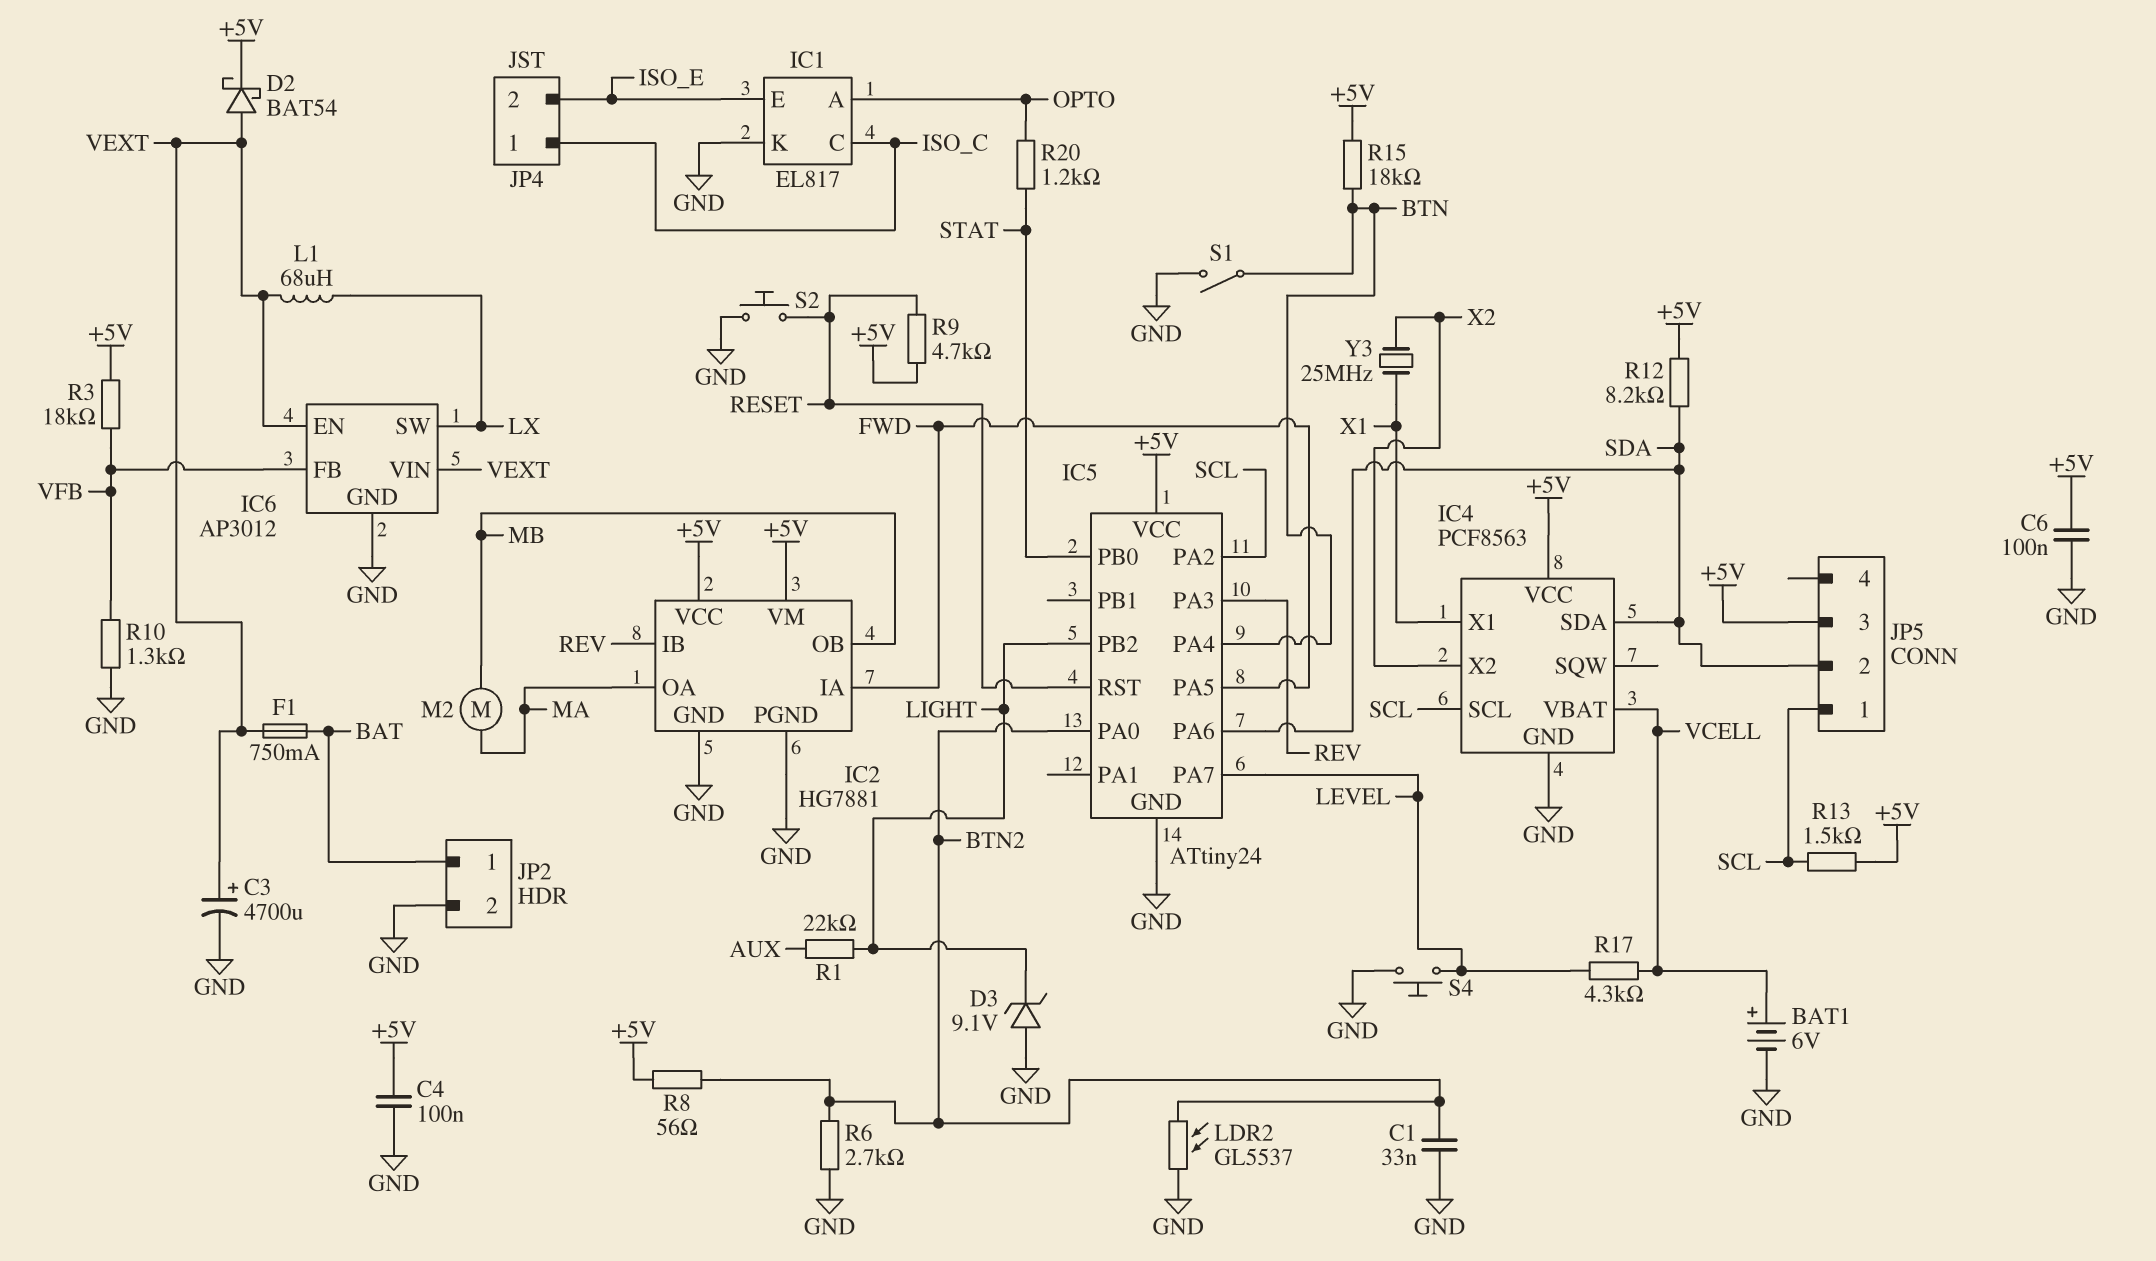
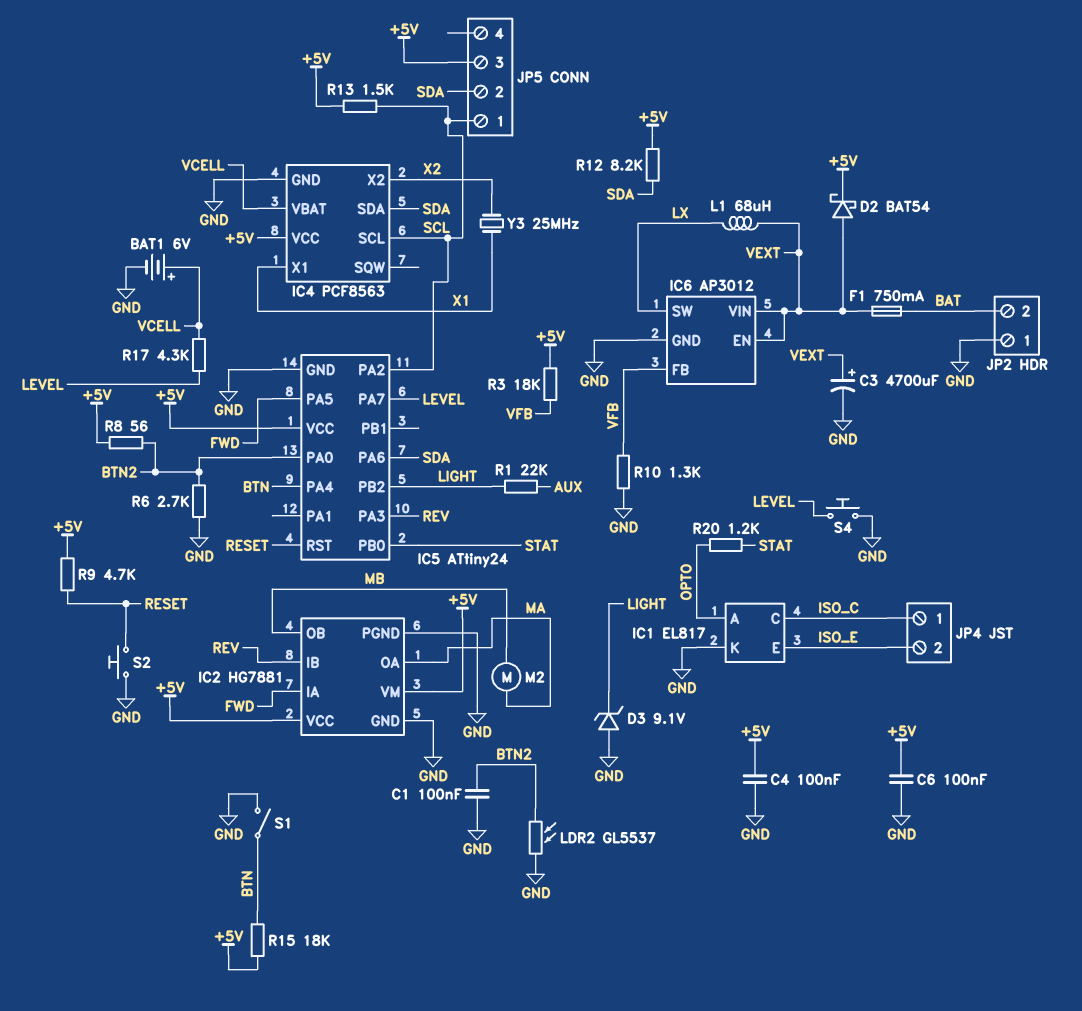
C1: 33nF (BTN2, GND) -> 100nF (BTN2, GND)
JP2 pin 1: BAT -> GND
JP2 pin 2: GND -> BAT

